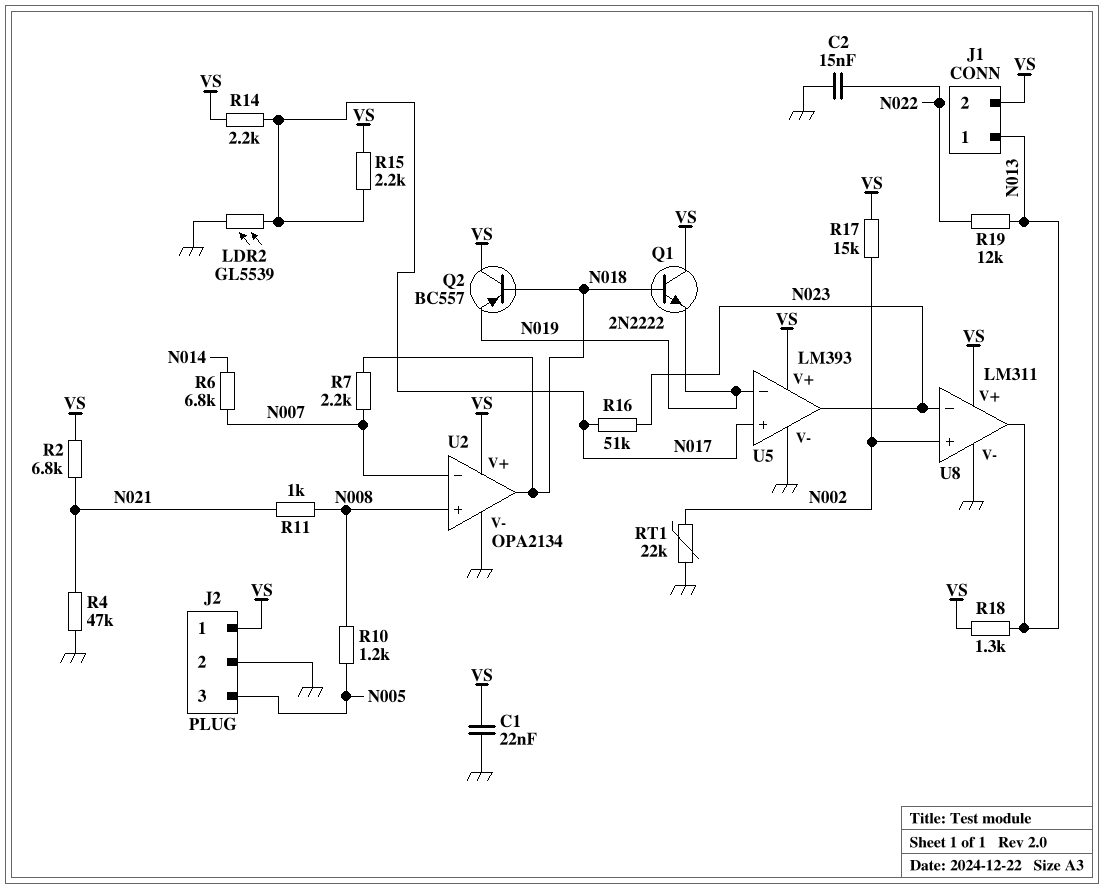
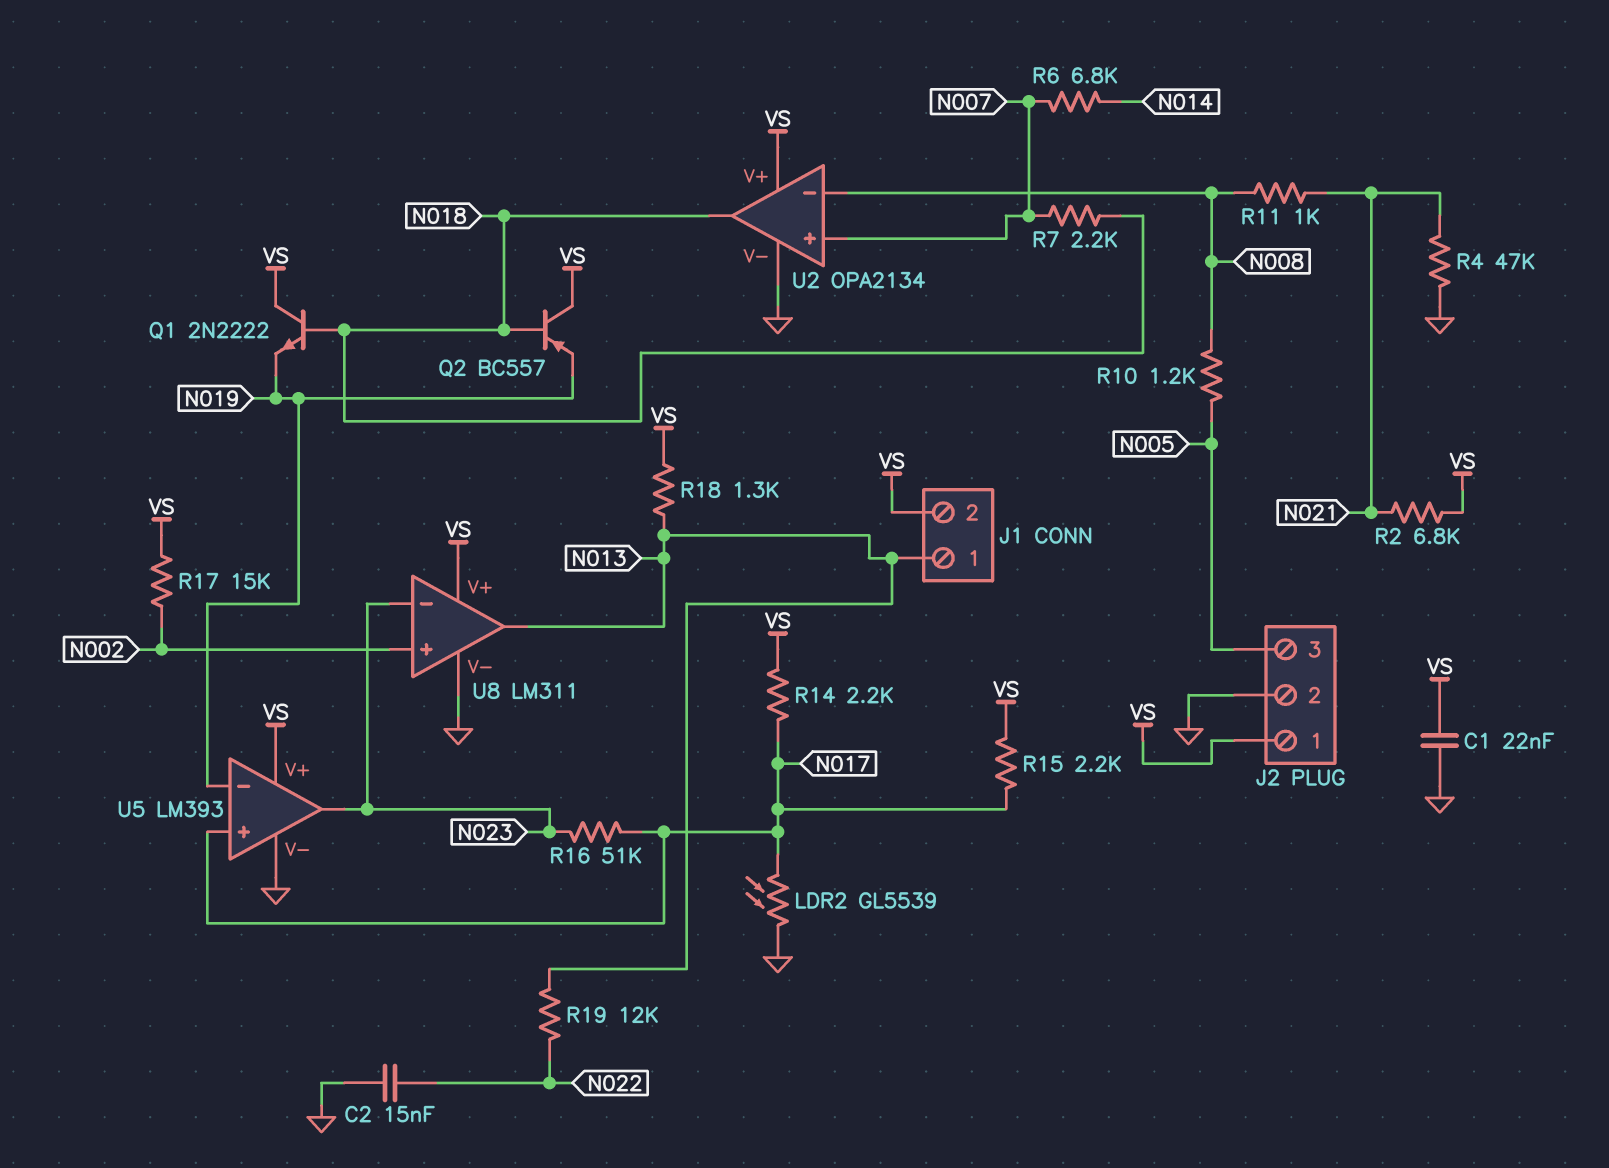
RT1: 22k (GND, N002) -> none
U2 pin in+: N008 -> N007
U2 pin in-: N007 -> N008

